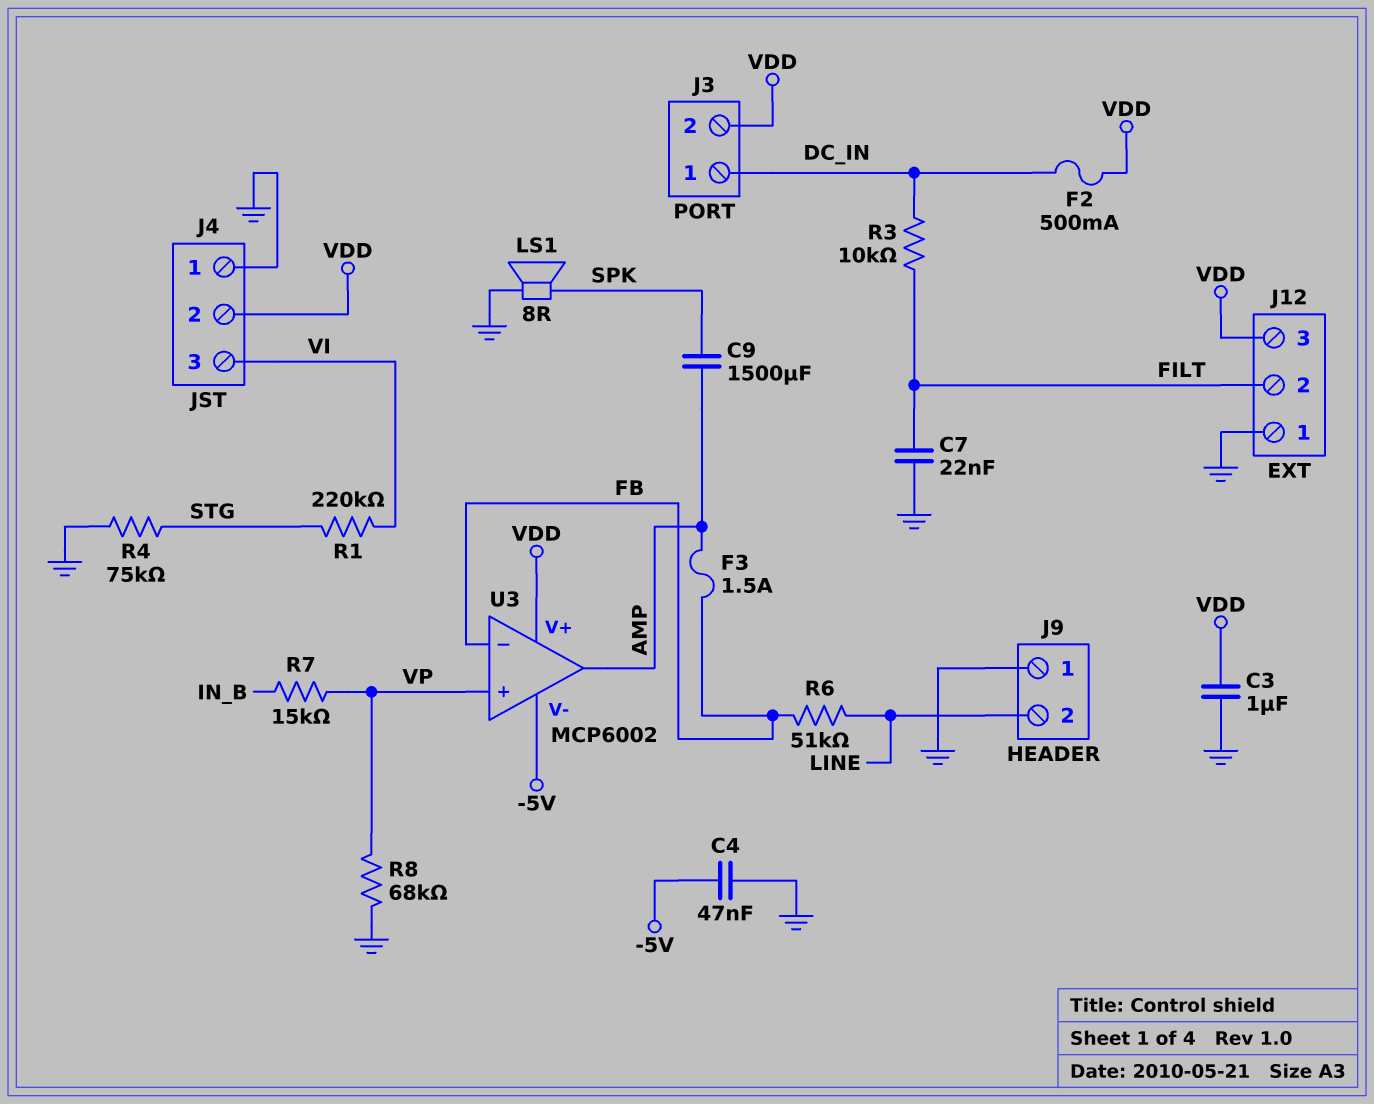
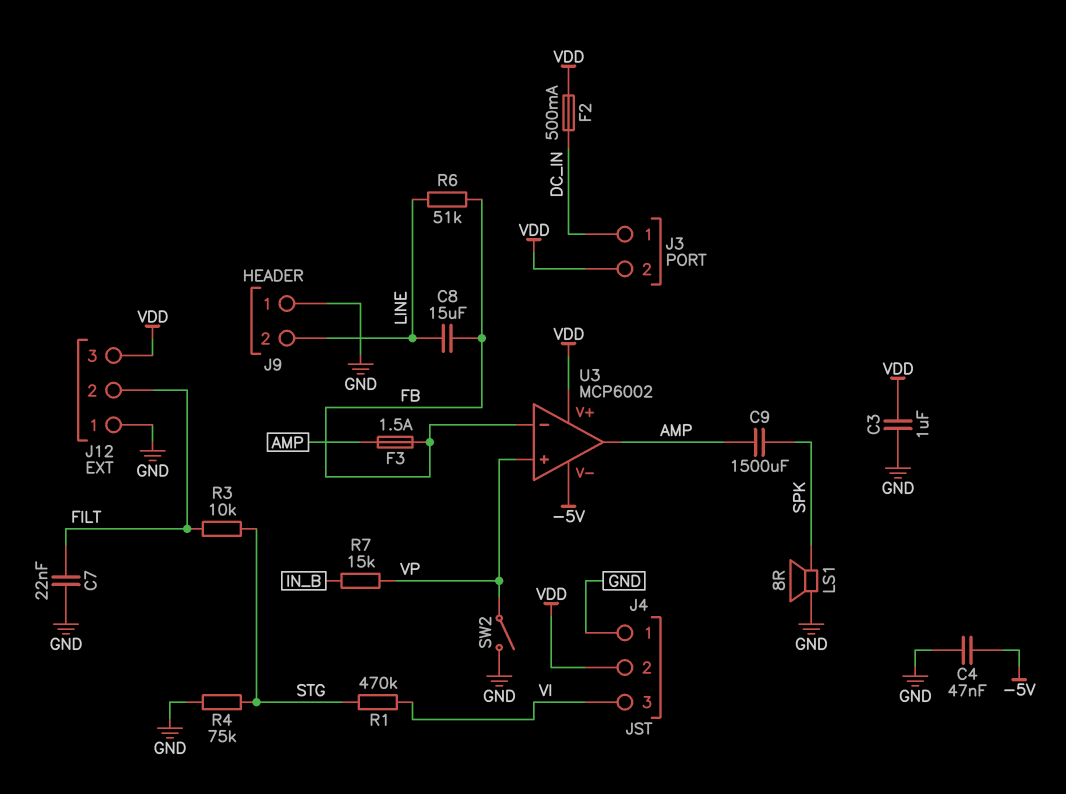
C8: none -> 15uF (FB, LINE)
R1: 220k (STG, VI) -> 470k (STG, VI)
R3: 10k (DC_IN, FILT) -> 10k (FILT, STG)
R8: 68k (GND, VP) -> none
SW2: none -> switch (GND, VP)

